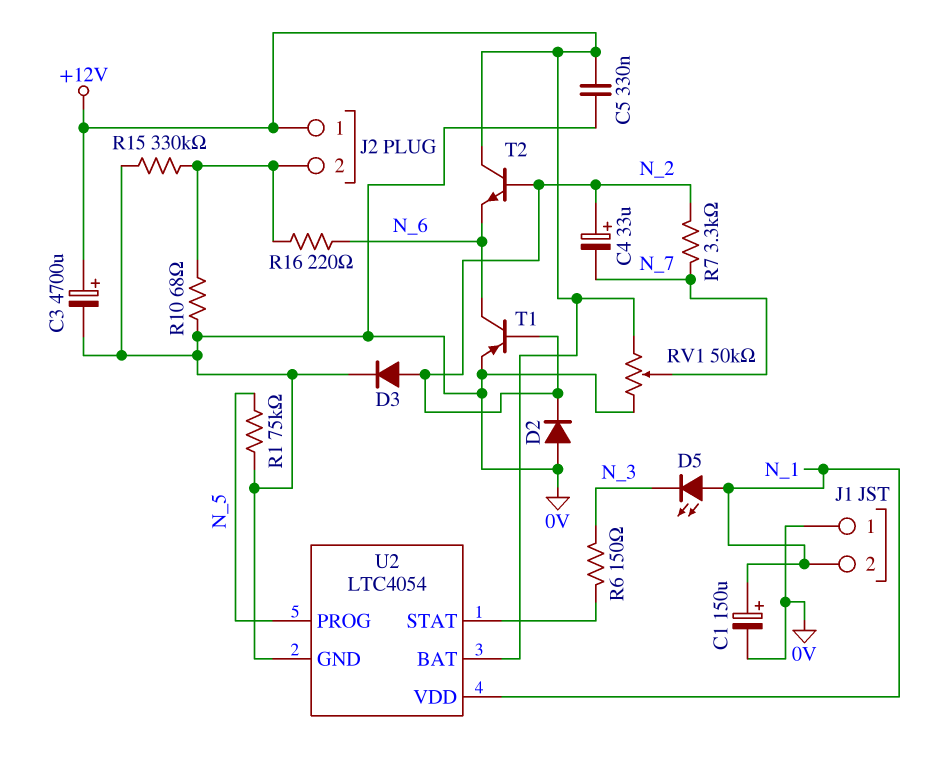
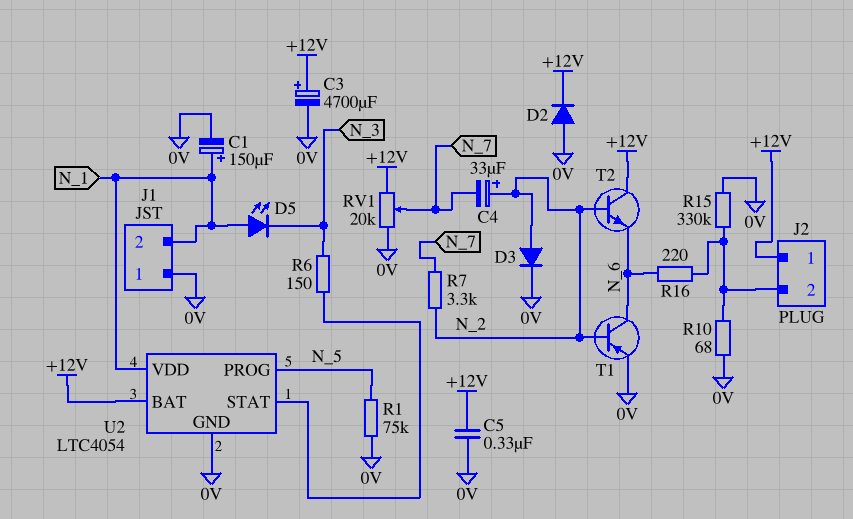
D2: diode (A 0V, K N_2) -> diode (A 0V, K +12V)
RV1: 50k (+12V, 0V, wiper N_7) -> 20k (+12V, 0V, wiper N_7)

